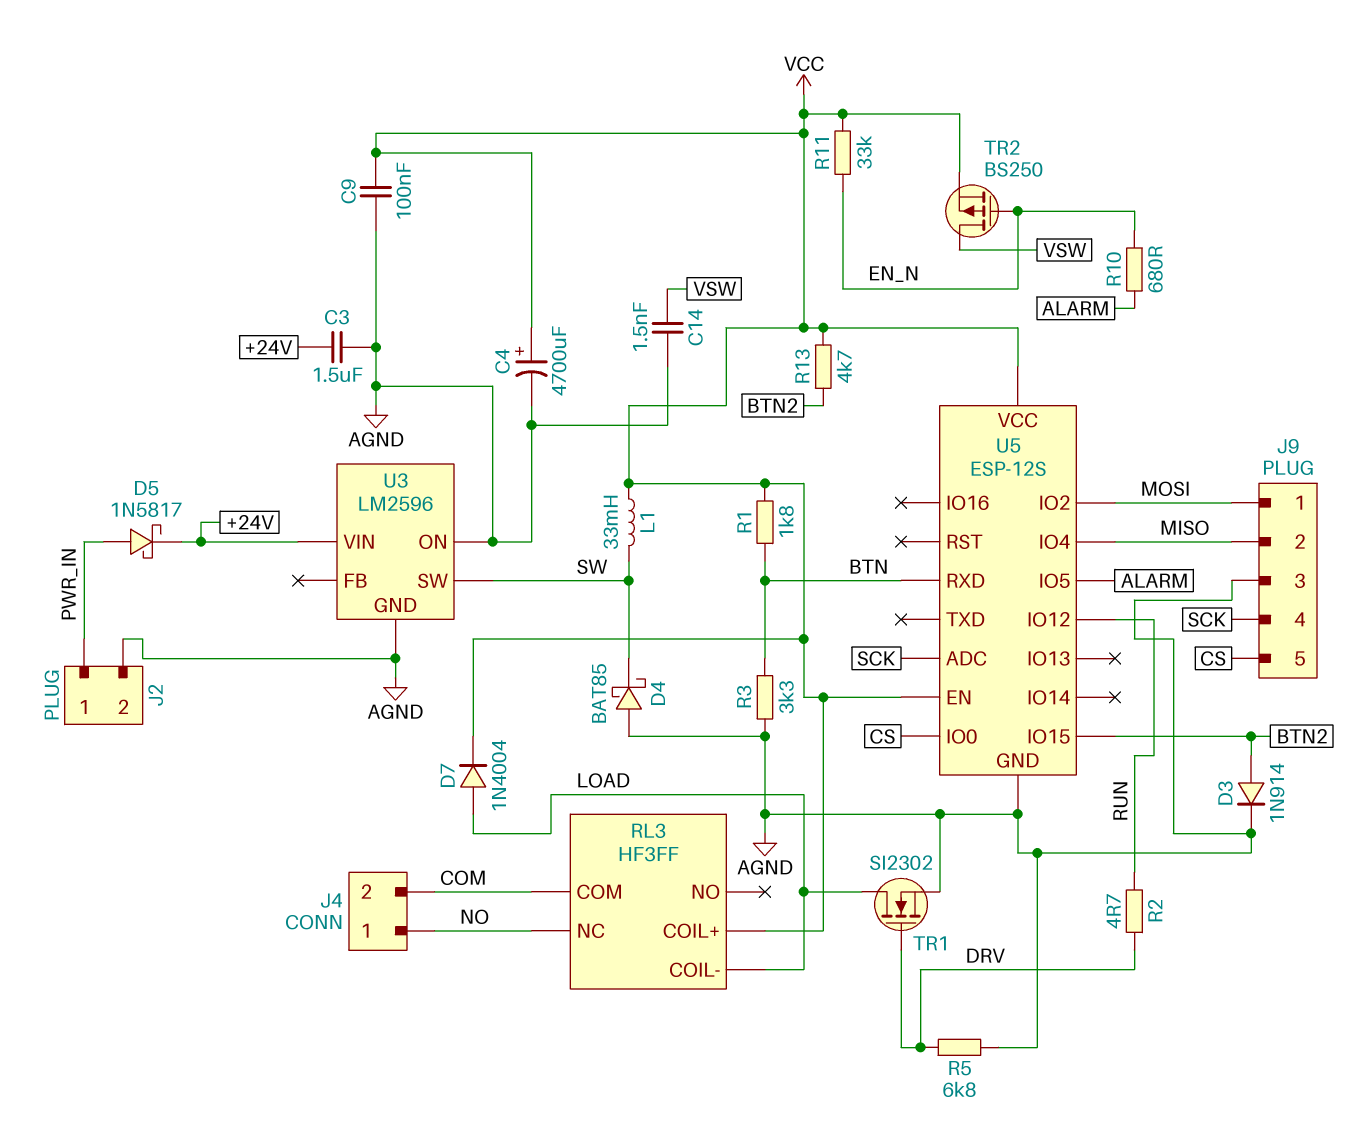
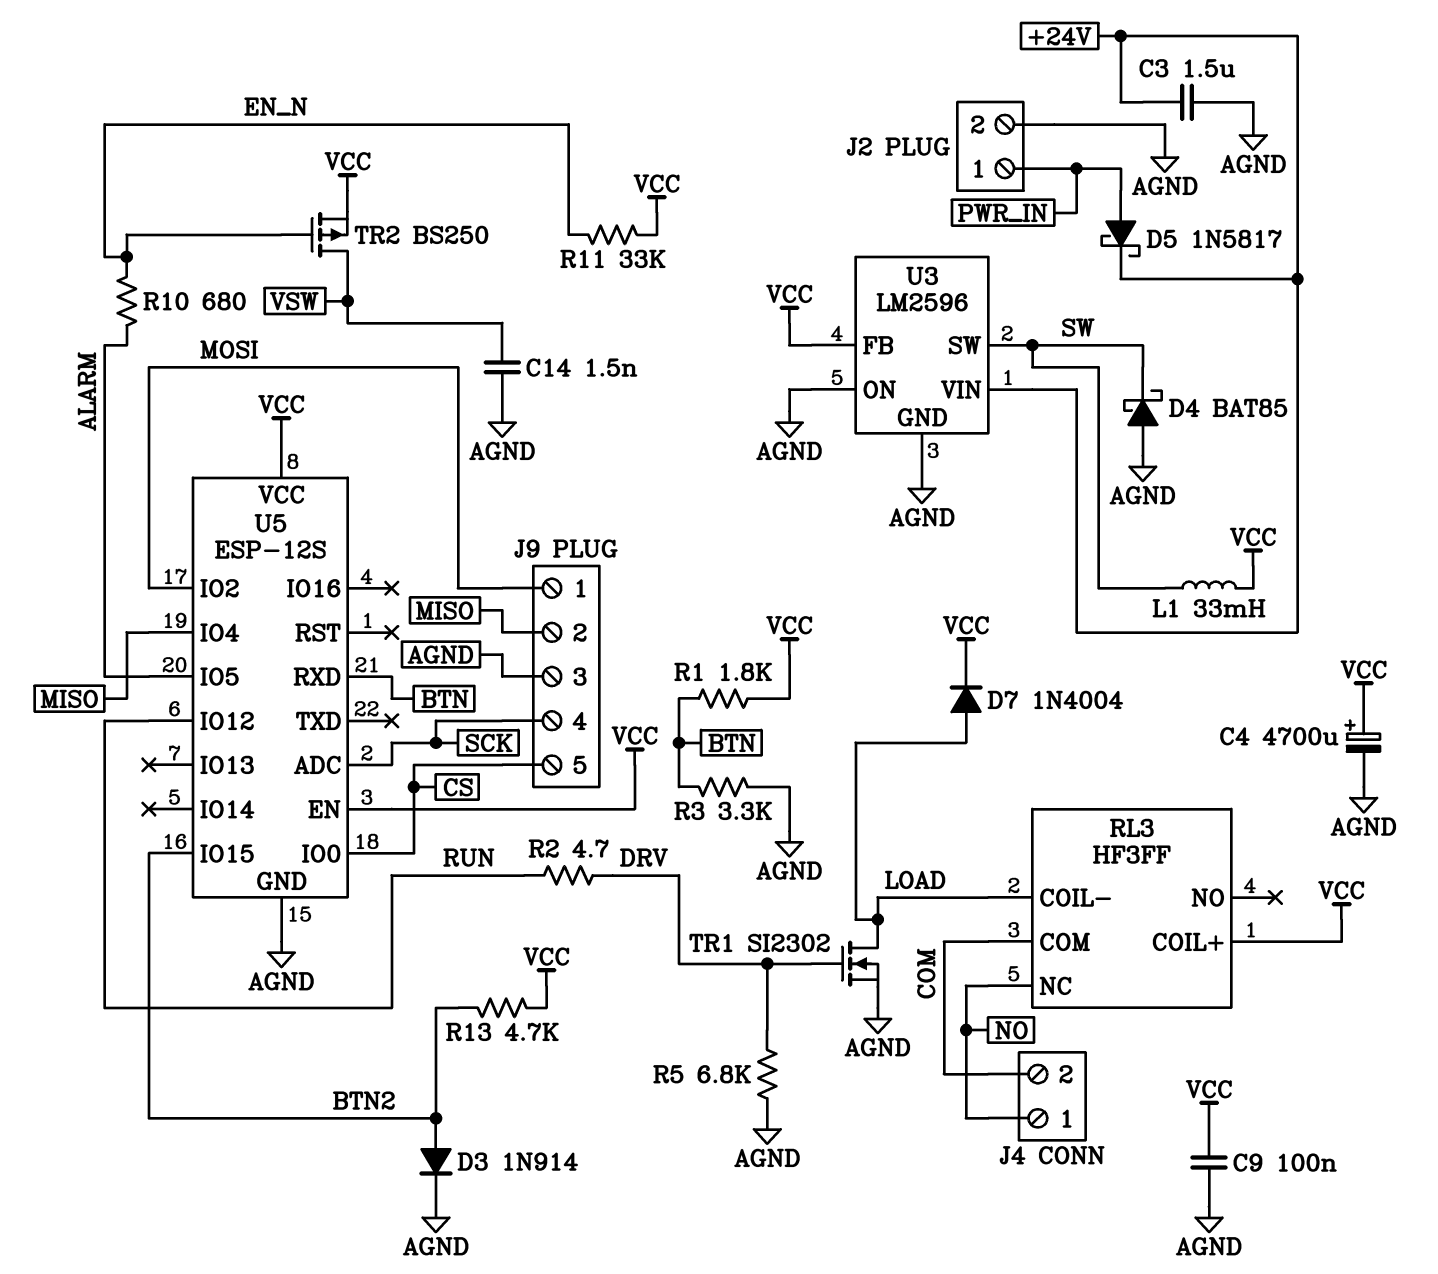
U3 pin FB: none -> VCC

